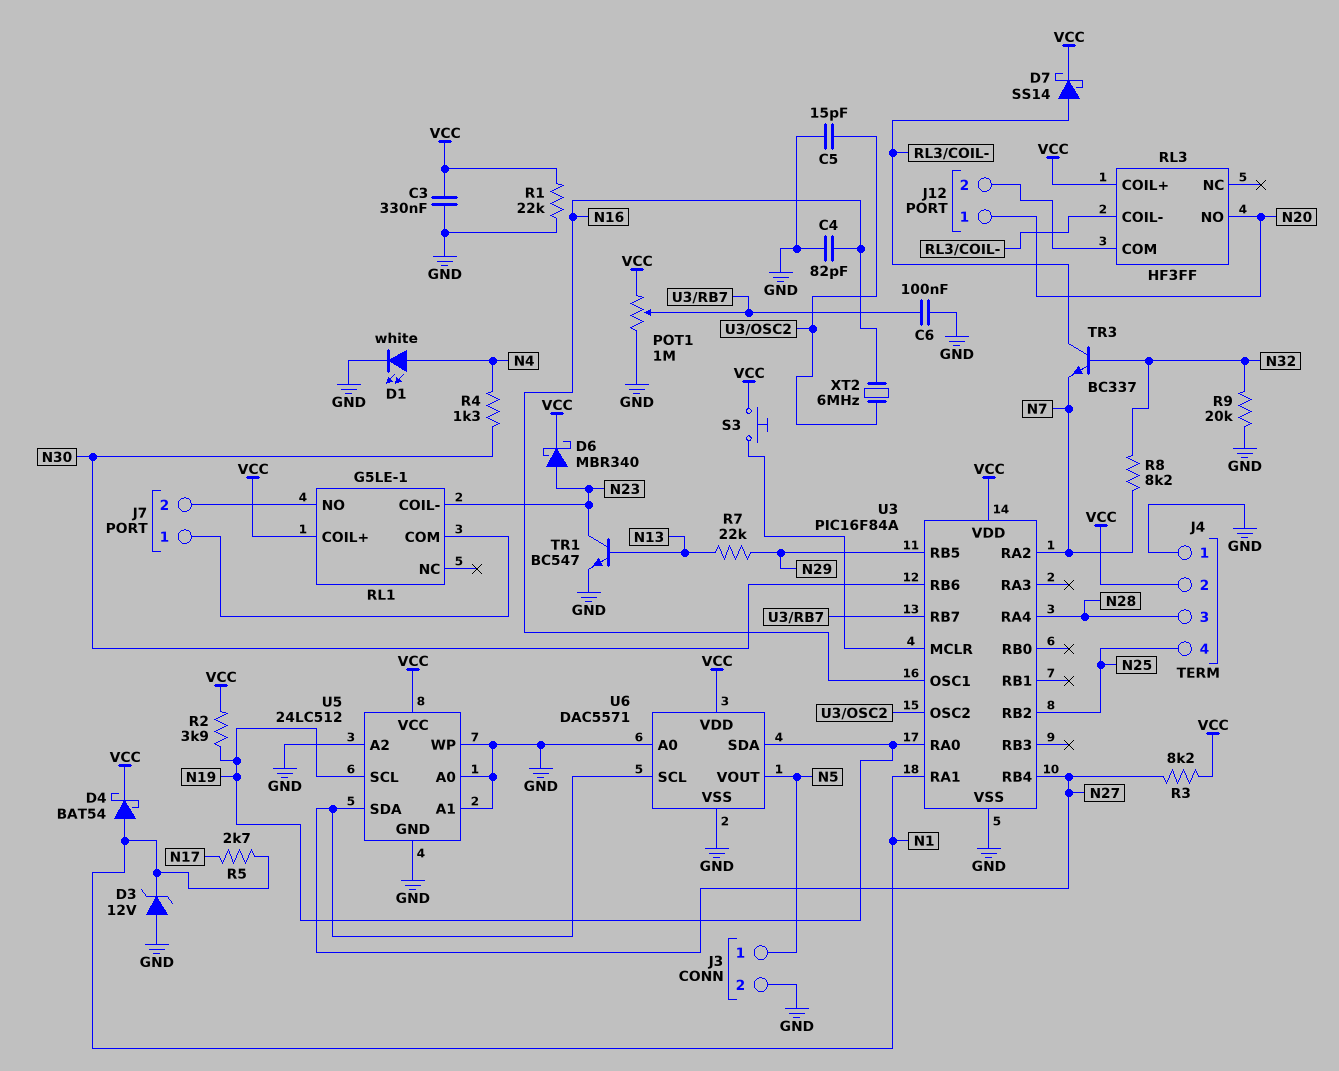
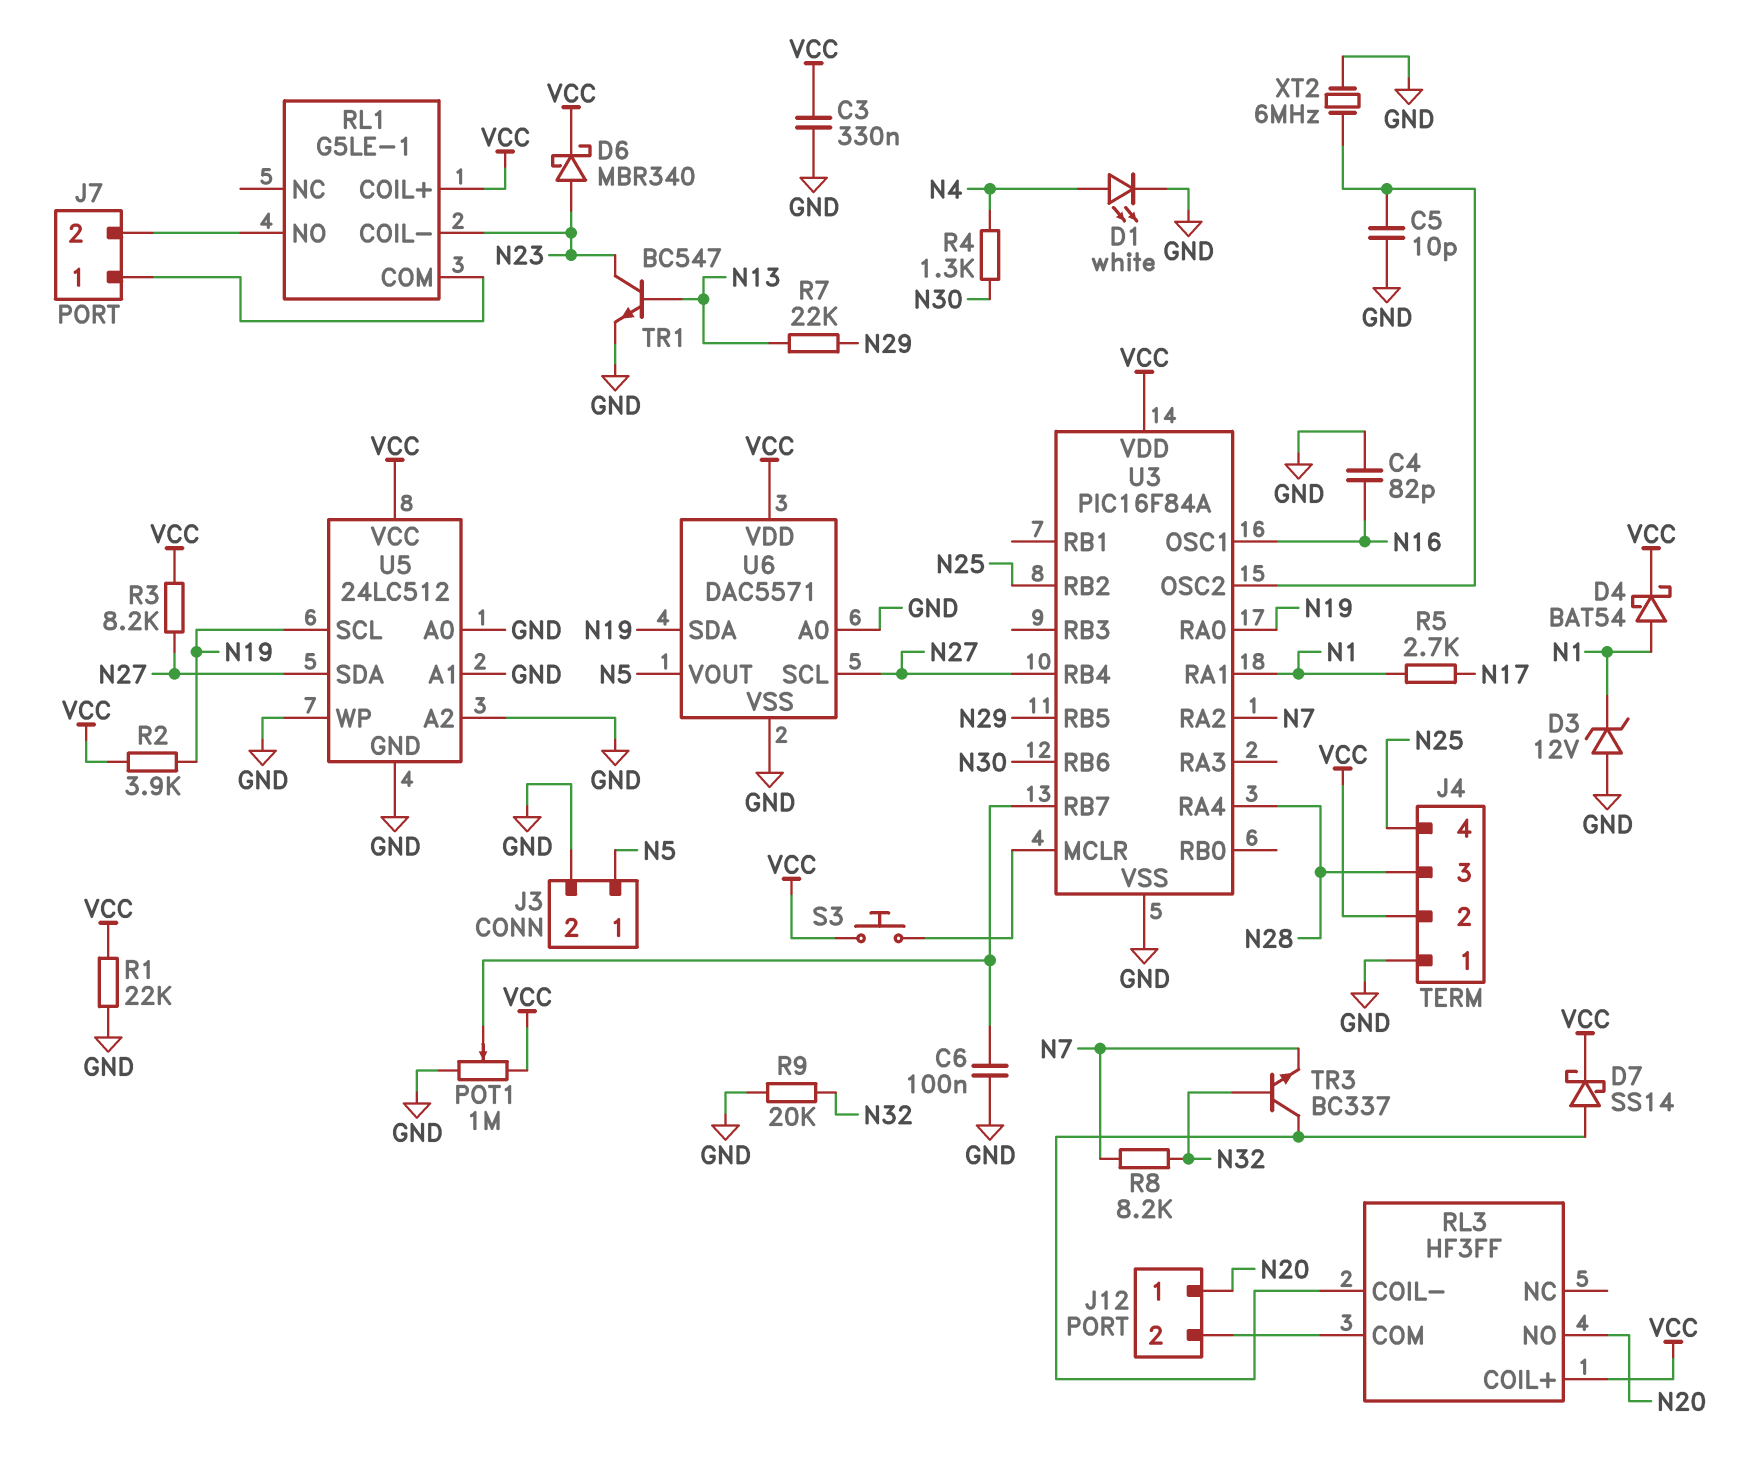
C5: 15pF (GND, U3/OSC2) -> 10pF (GND, U3/OSC2)
XT2: 6MHz (N16, U3/OSC2) -> 6MHz (GND, U3/OSC2)

